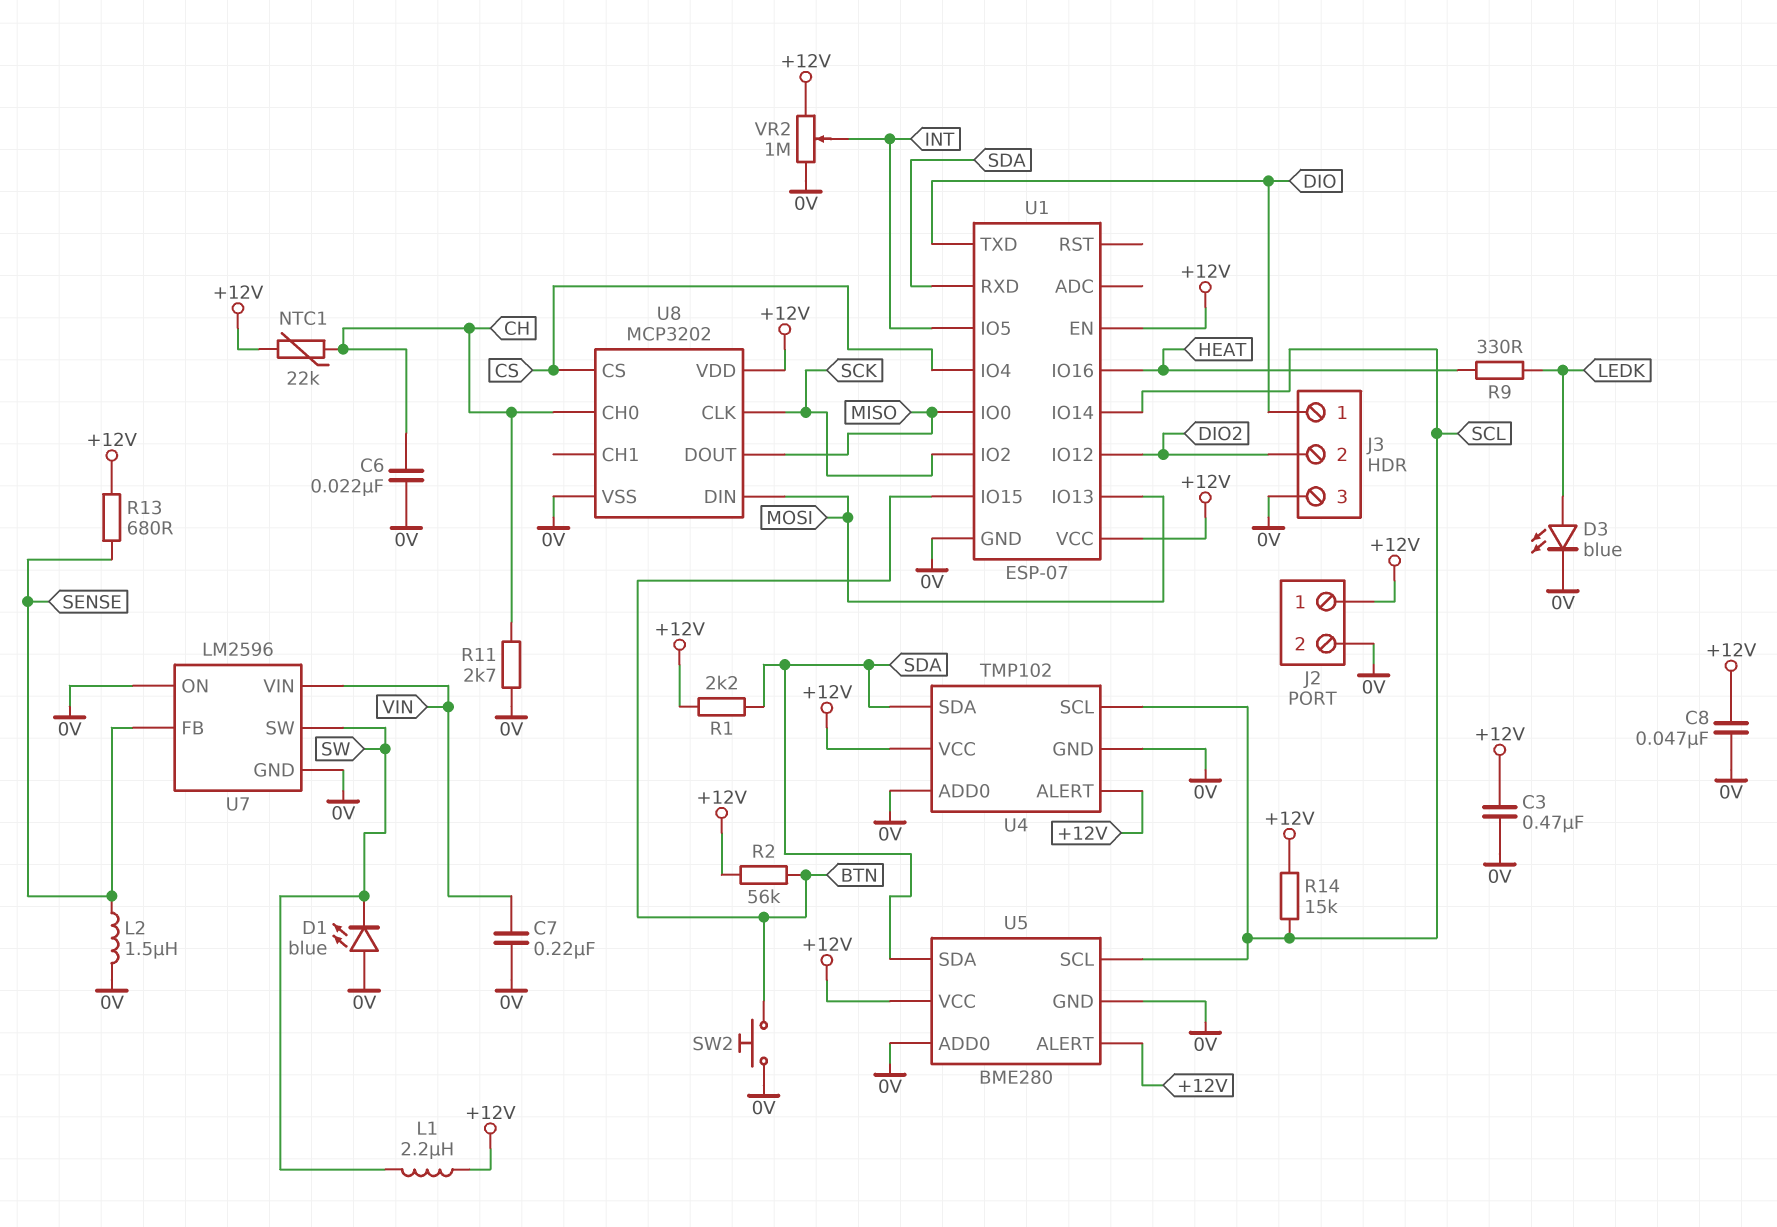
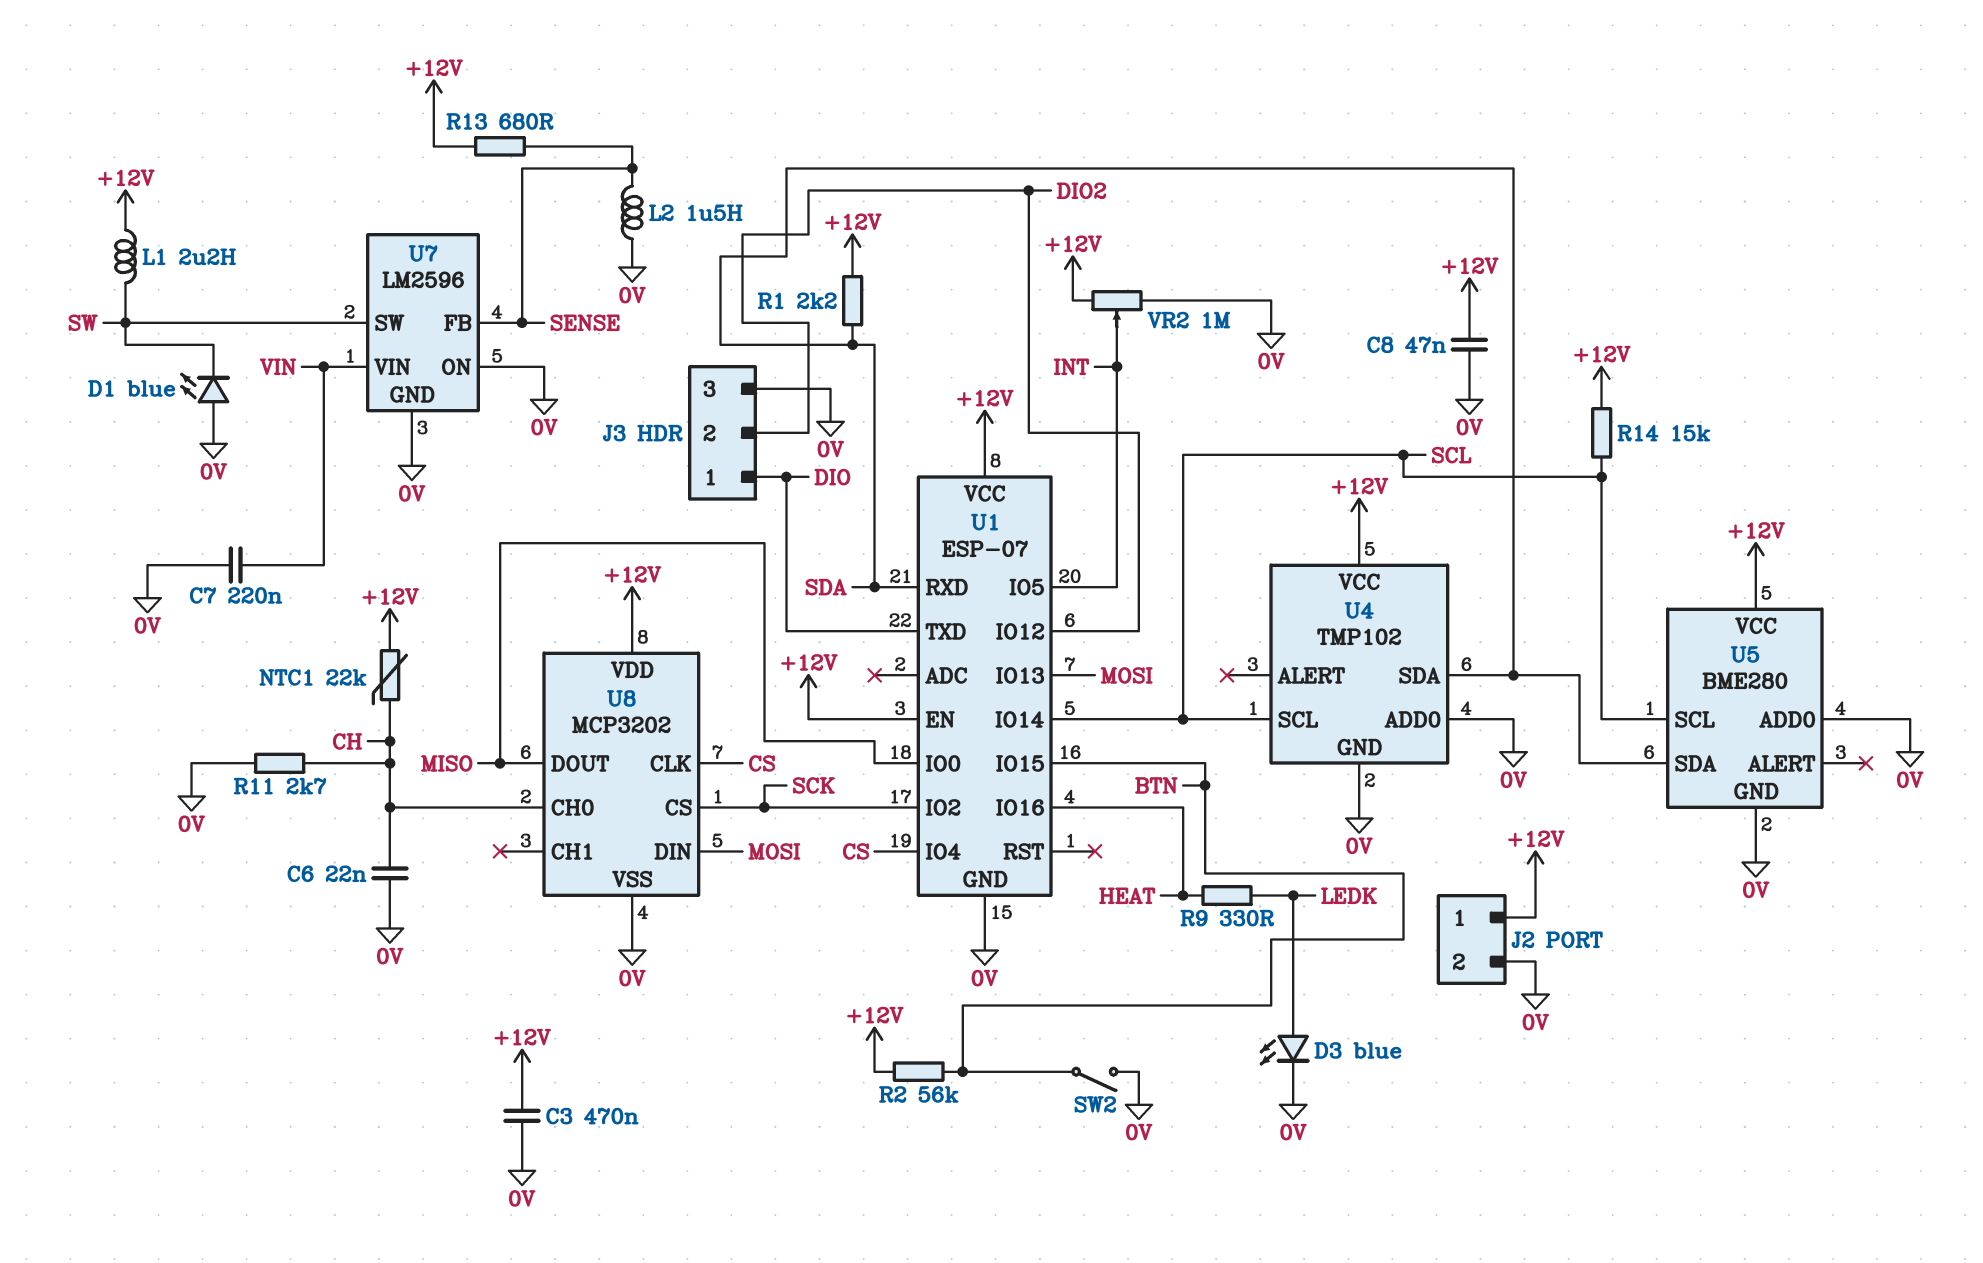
SW2: button (0V, BTN) -> switch (0V, BTN)
U4 pin ALERT: +12V -> none
U5 pin ALERT: +12V -> none
U8 pin CLK: SCK -> CS
U8 pin CS: CS -> SCK

